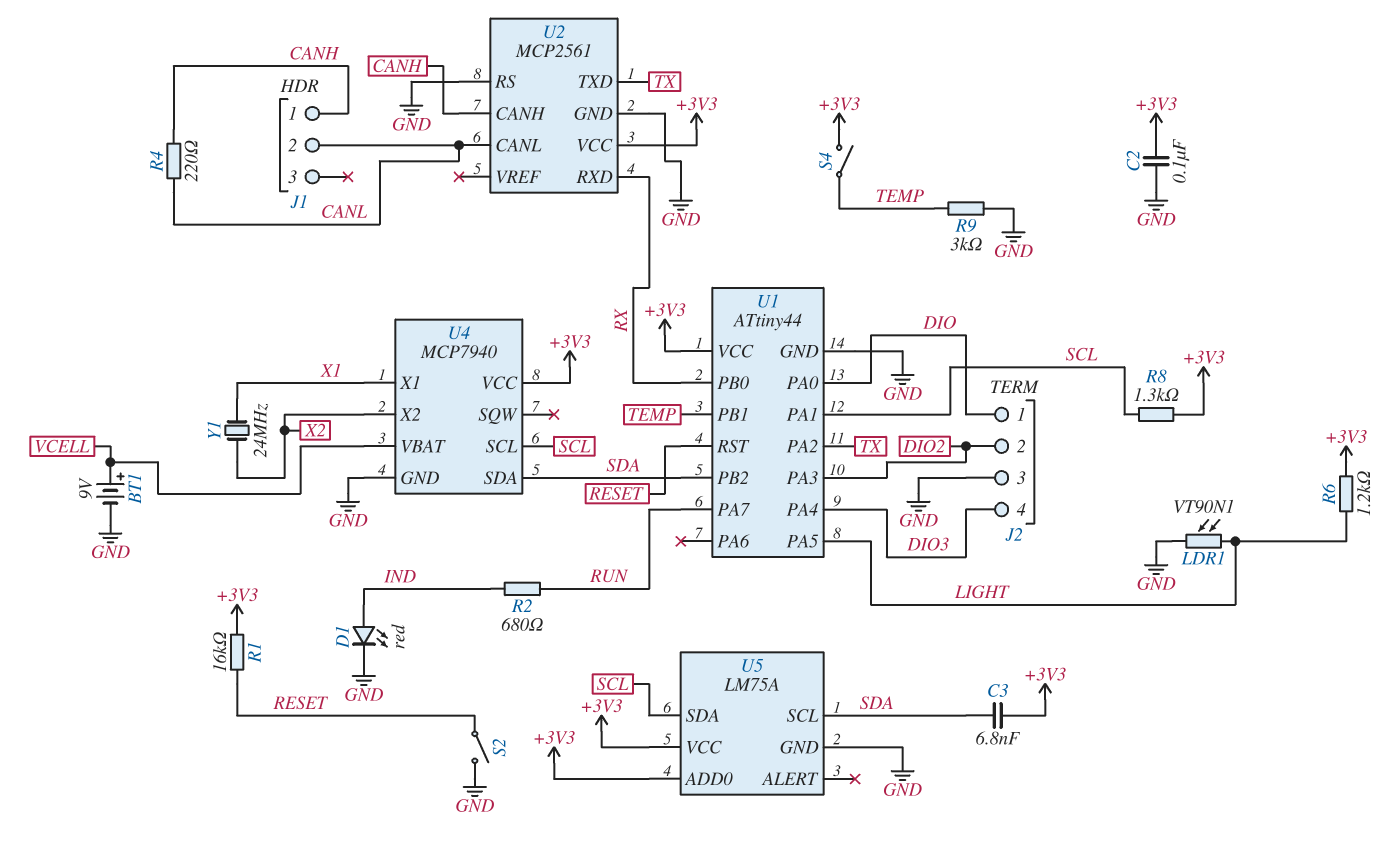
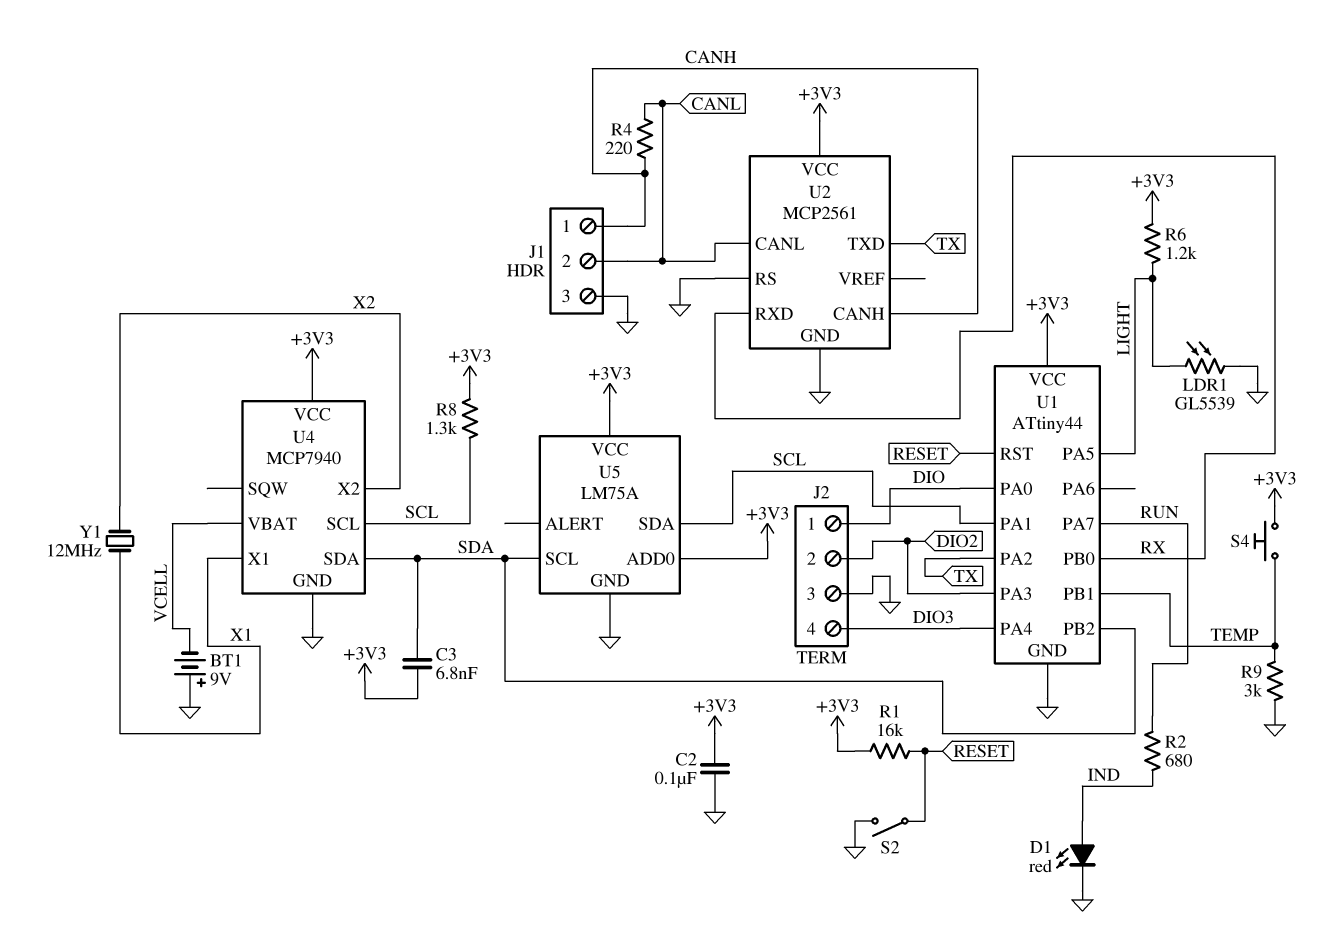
BT1: 9V (plus VCELL, minus GND) -> 9V (plus GND, minus VCELL)
J1 pin 3: none -> GND
LDR1: VT90N1 (GND, LIGHT) -> GL5539 (GND, LIGHT)
S4: switch (+3V3, TEMP) -> button (+3V3, TEMP)
Y1: 24MHz (X1, X2) -> 12MHz (X1, X2)

